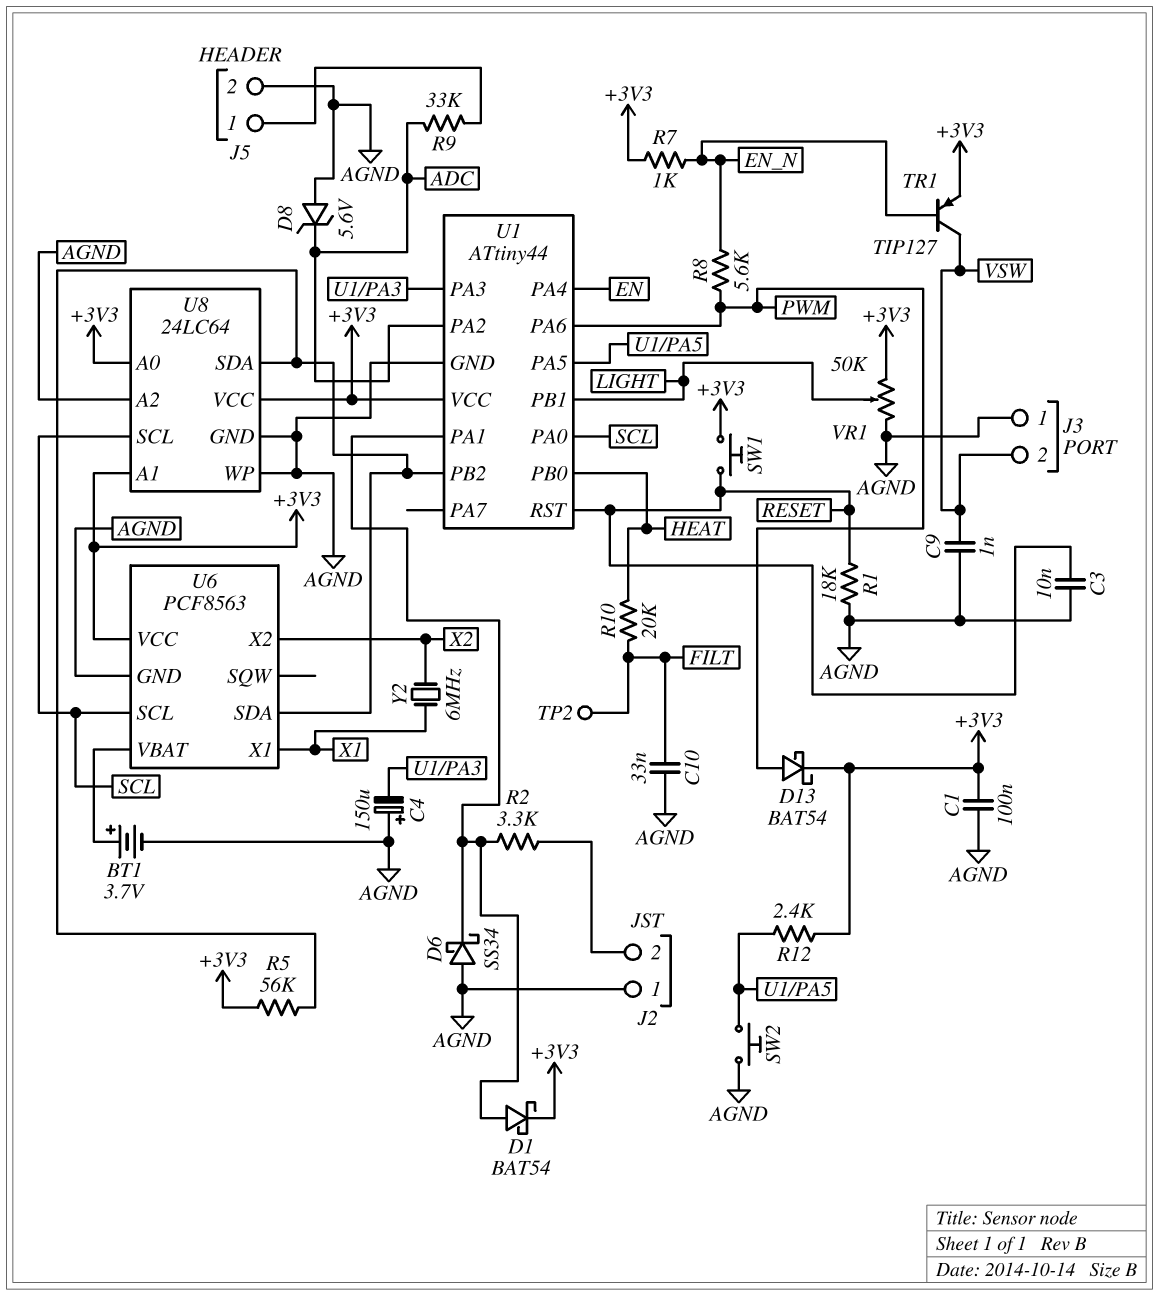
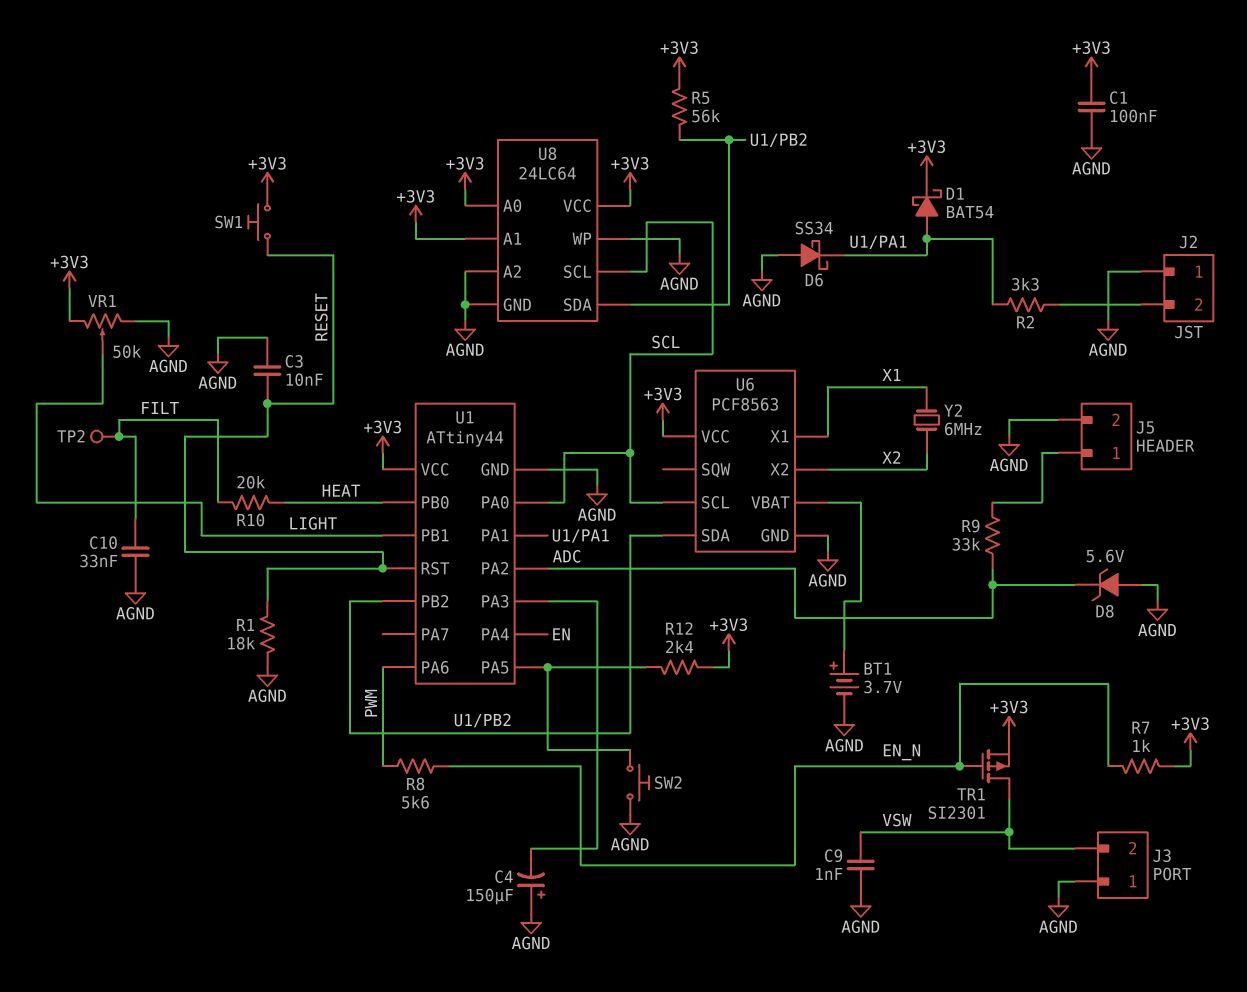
D13: schottky BAT54 (A PWM, K +3V3) -> none
TR1: PNP TIP127 (B EN_N, C VSW, E +3V3) -> PMOS SI2301 (G EN_N, D VSW, S +3V3)

